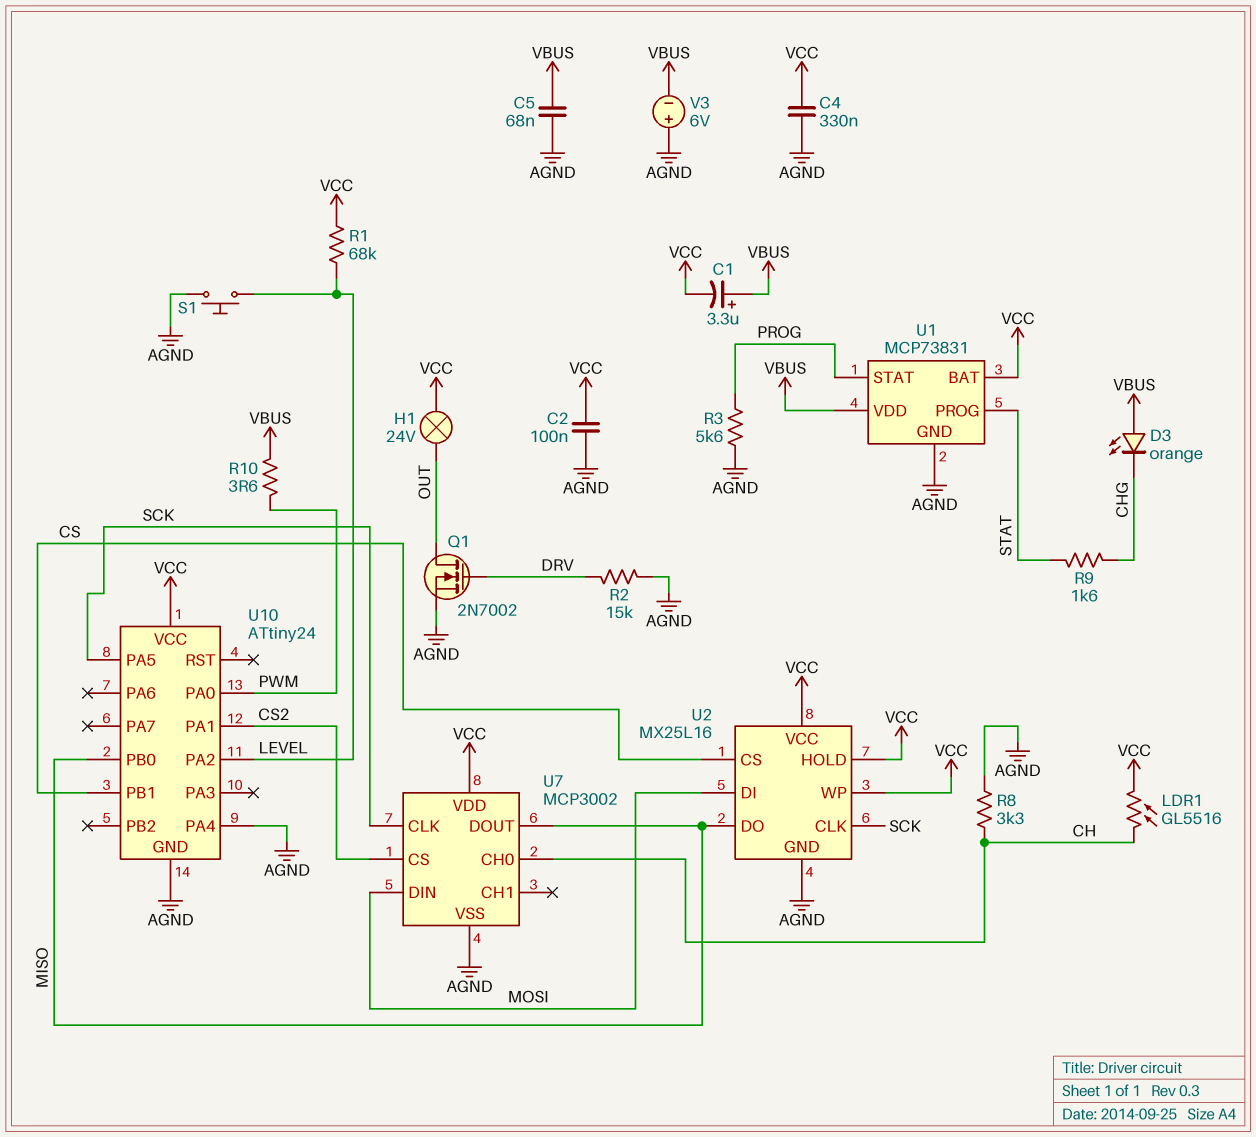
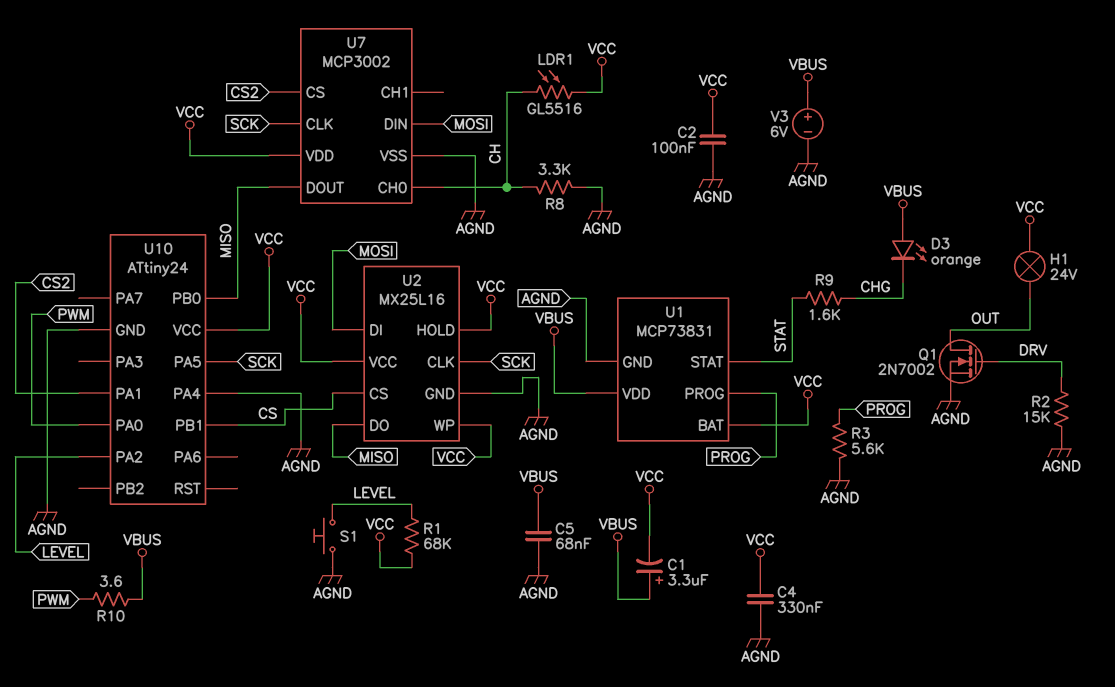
U1 pin PROG: STAT -> PROG
U1 pin STAT: PROG -> STAT
V3: 6V (plus AGND, minus VBUS) -> 6V (plus VBUS, minus AGND)

